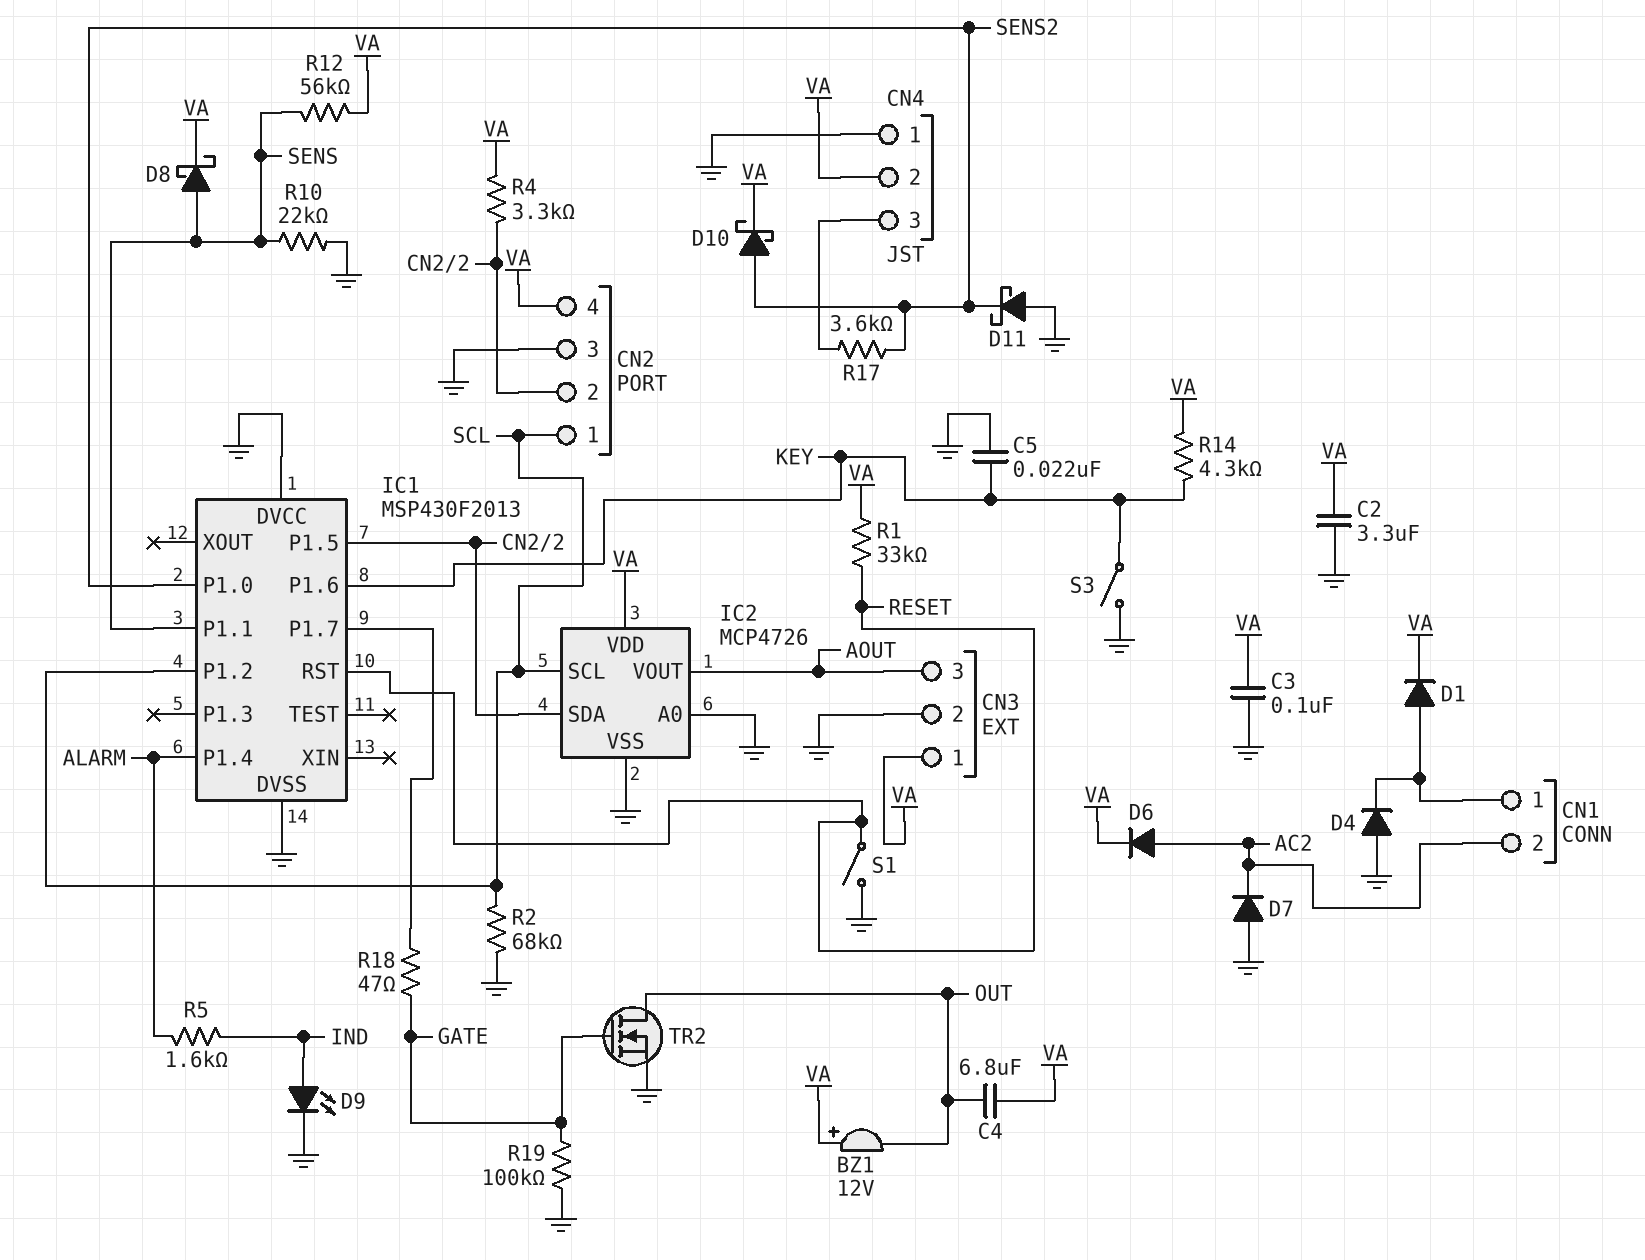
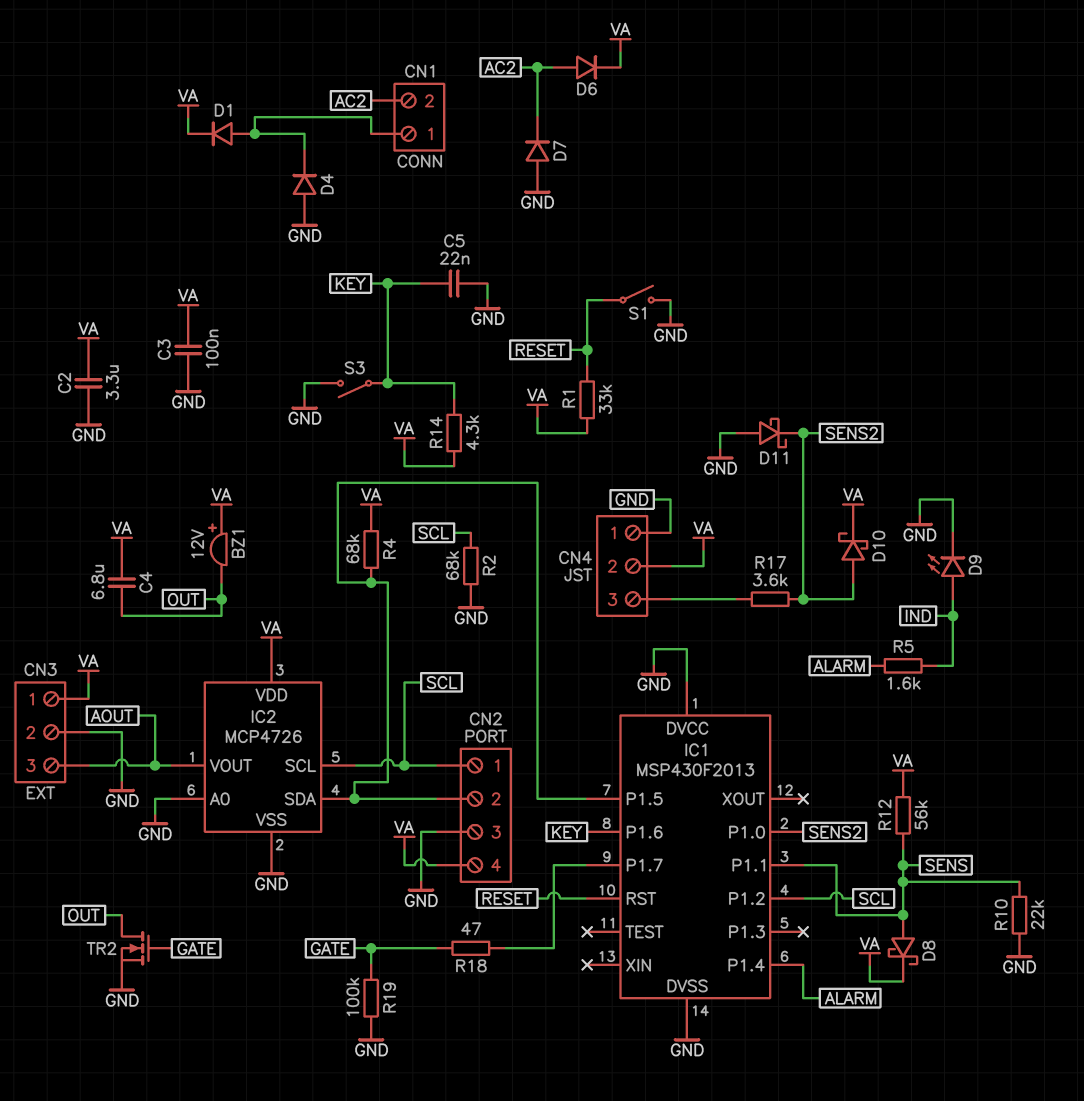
R4: 3.3k (CN2/2, VA) -> 68k (CN2/2, VA)

